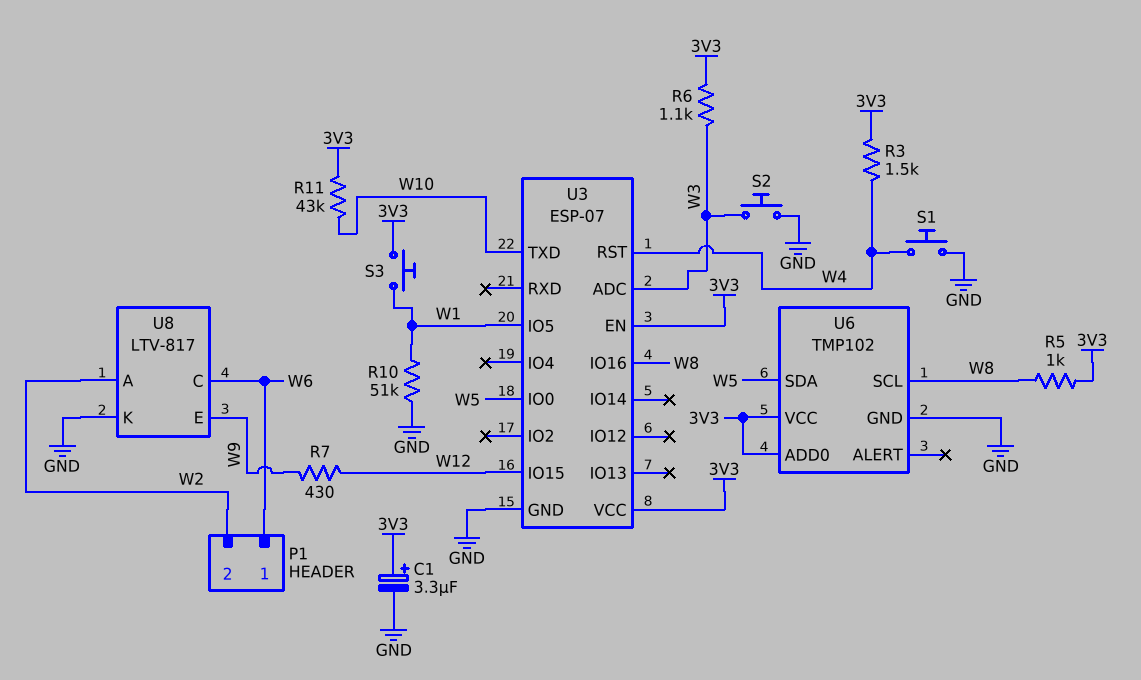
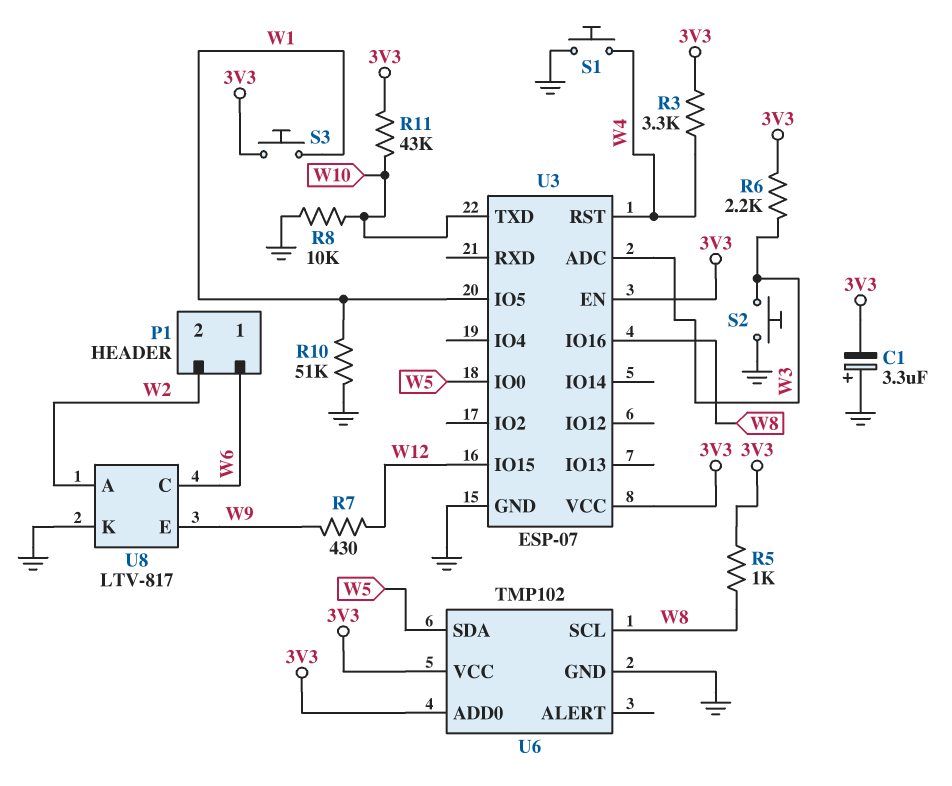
C1: 3.3uF (plus 3V3, minus GND) -> 3.3uF (plus GND, minus 3V3)
R3: 1.5k (3V3, W4) -> 3.3k (3V3, W4)
R6: 1.1k (3V3, W3) -> 2.2k (3V3, W3)
R8: none -> 10k (GND, W10)

